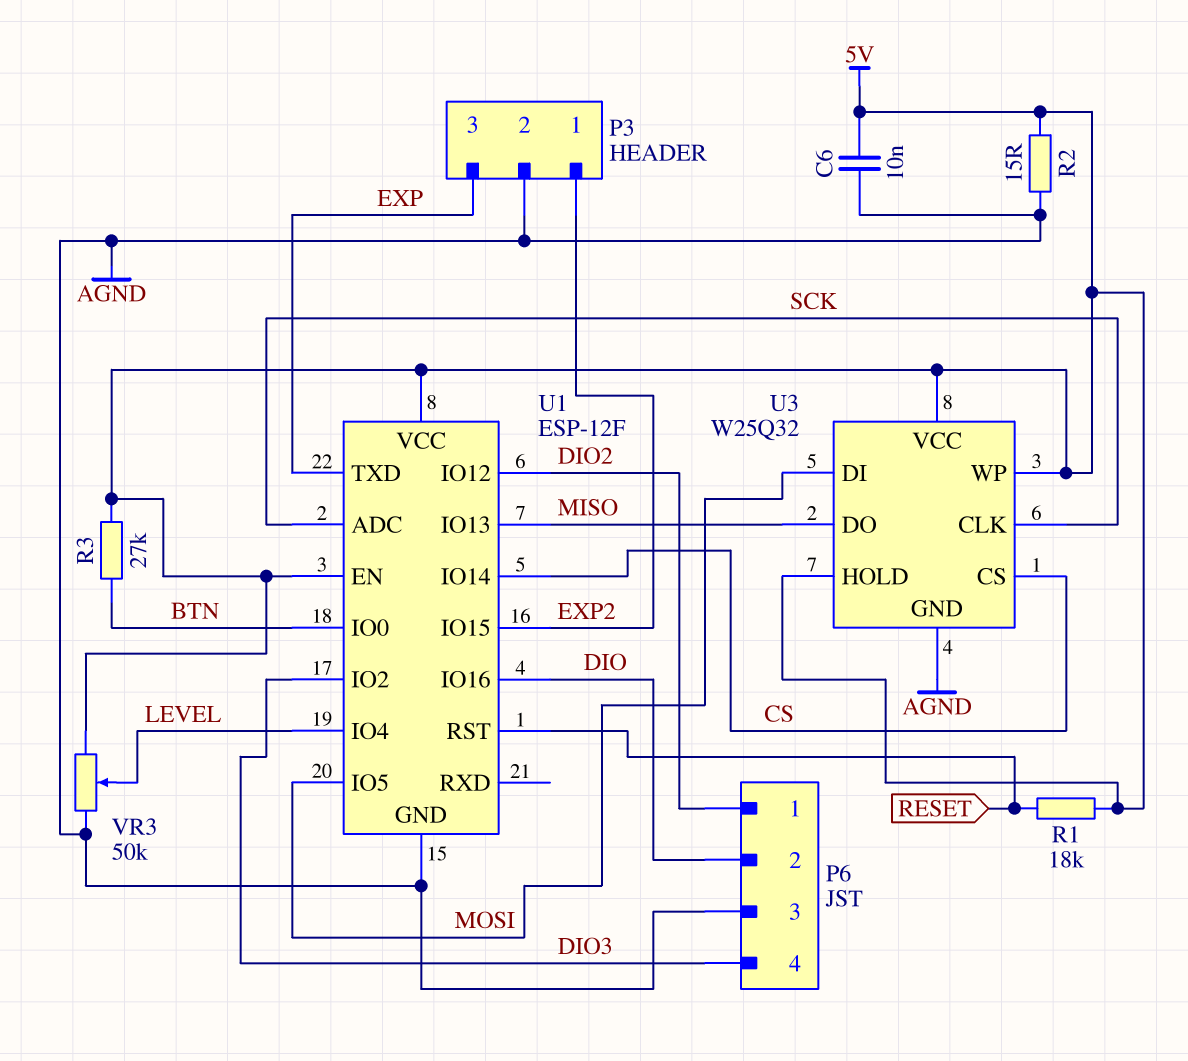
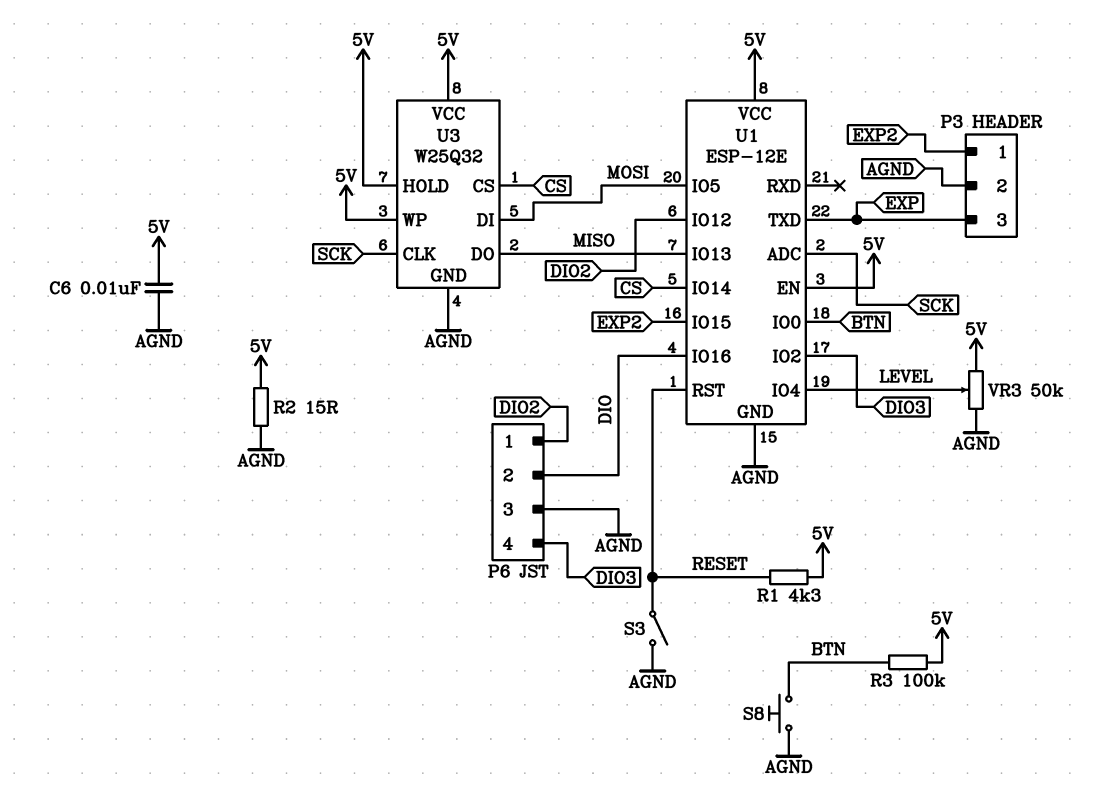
R1: 18k (5V, RESET) -> 4.3k (5V, RESET)
R3: 27k (5V, BTN) -> 100k (5V, BTN)
S3: none -> switch (AGND, RESET)
S8: none -> button (AGND, BTN)
U1: ESP-12F -> ESP-12E

